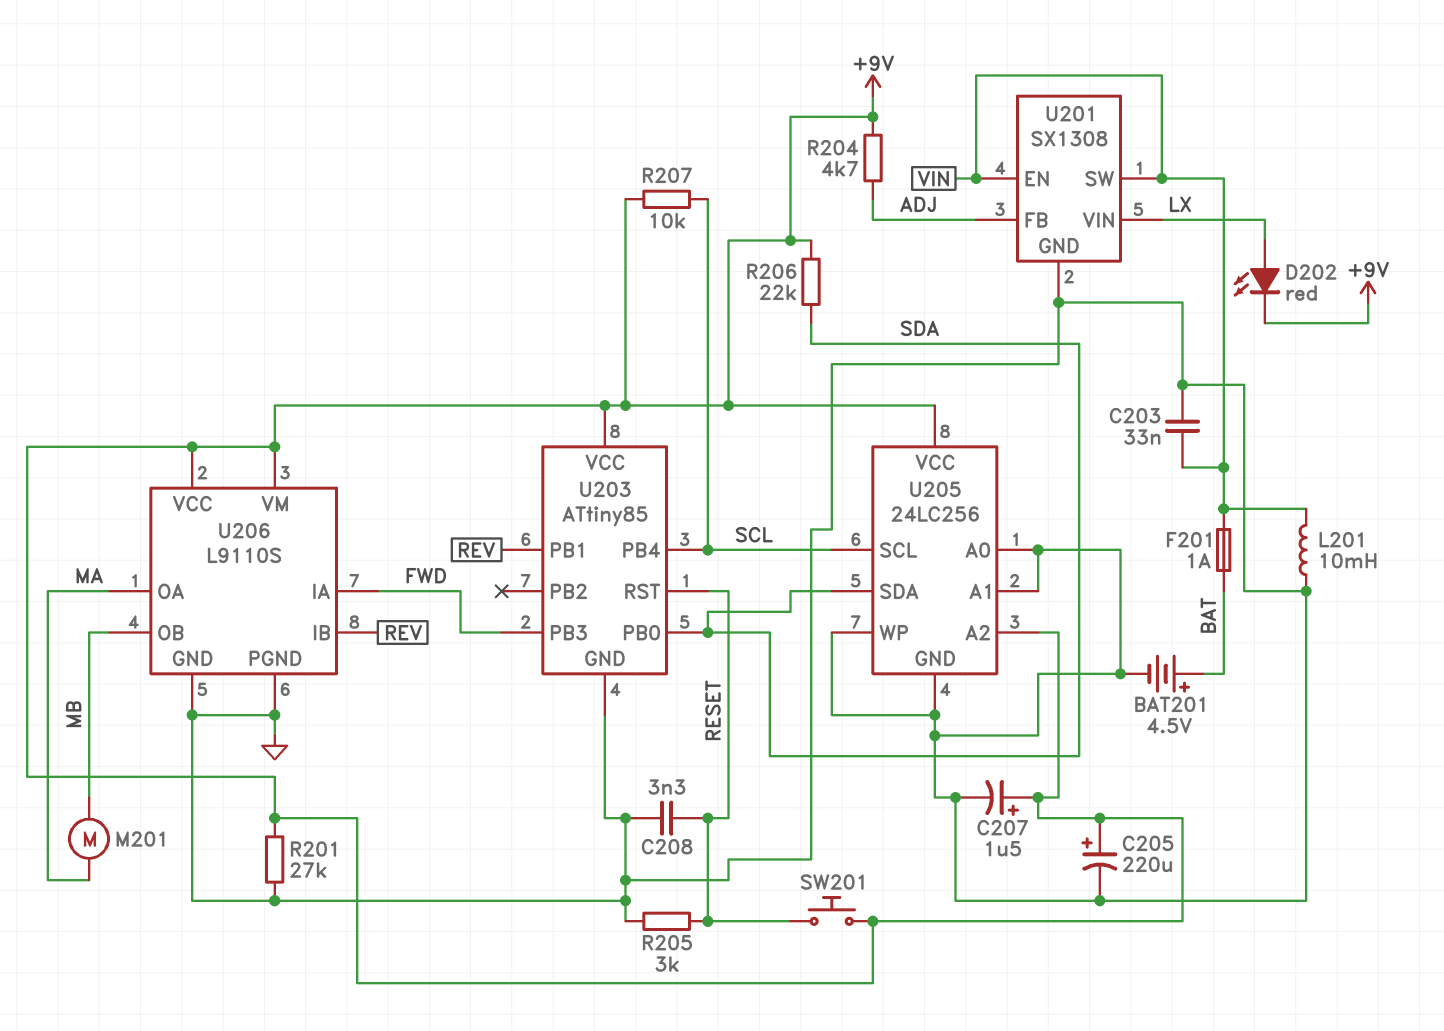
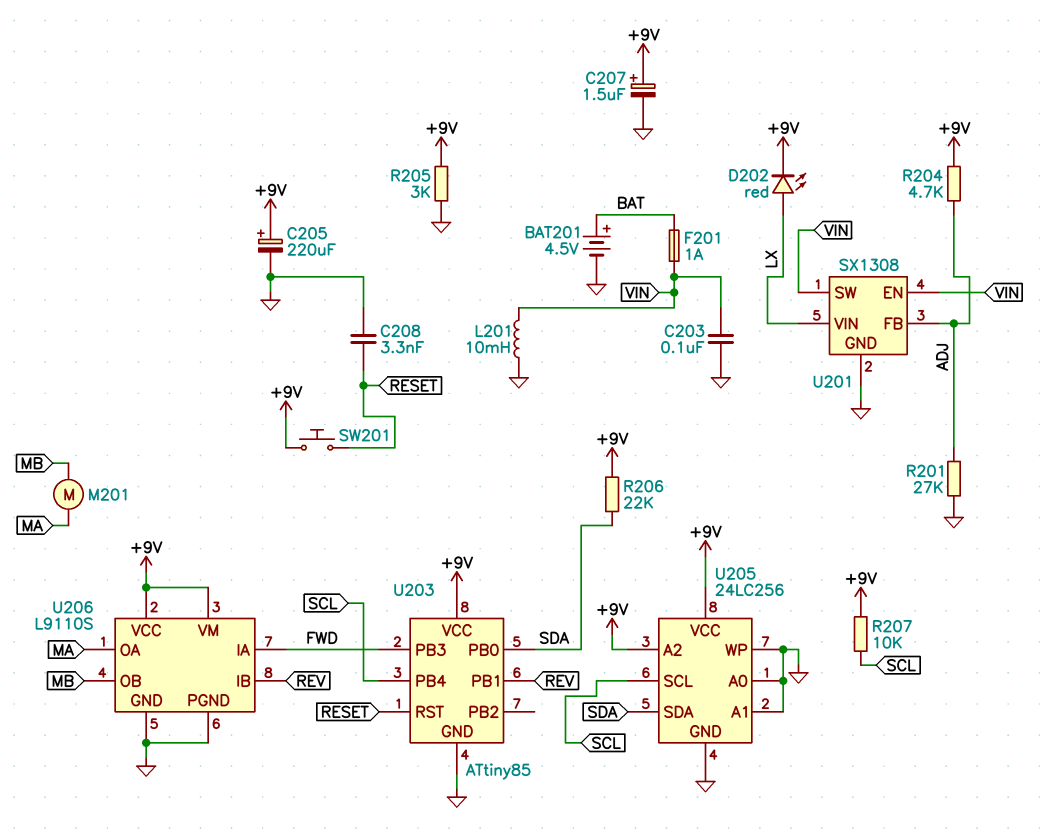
C203: 33nF (GND, VIN) -> 100nF (GND, VIN)
R201: 27k (+9V, GND) -> 27k (ADJ, GND)
R205: 3k (GND, RESET) -> 3k (+9V, GND)

